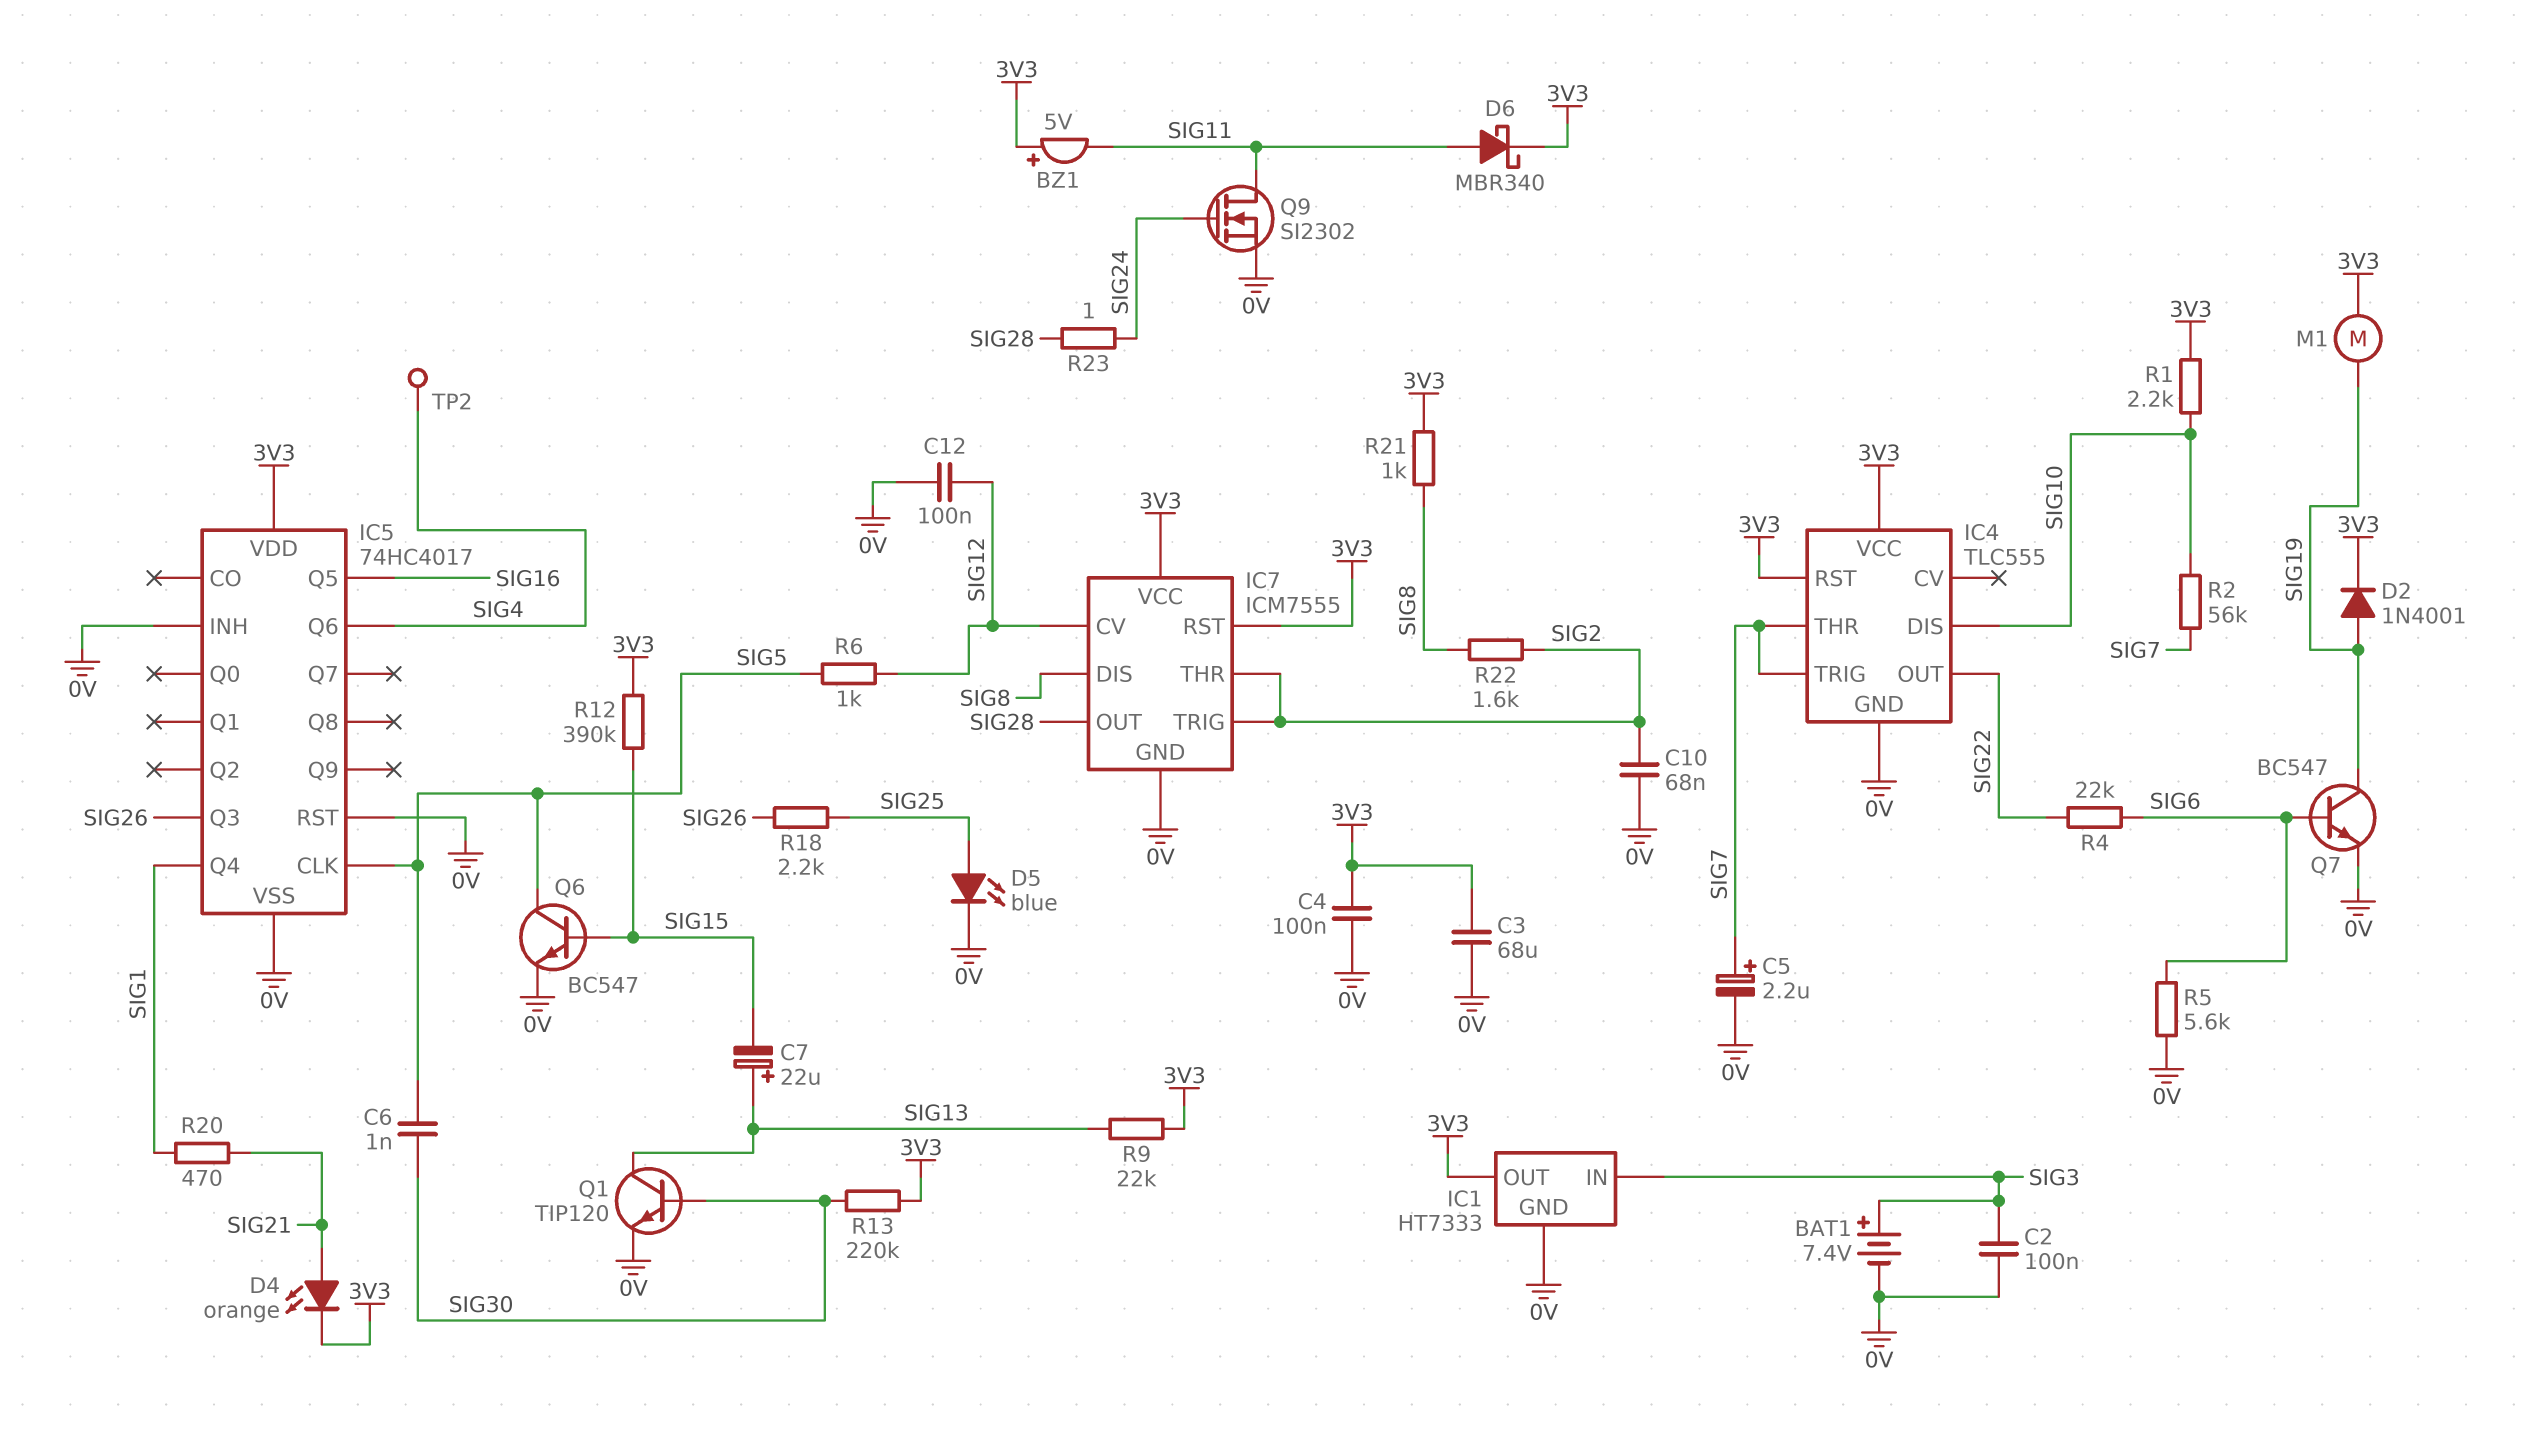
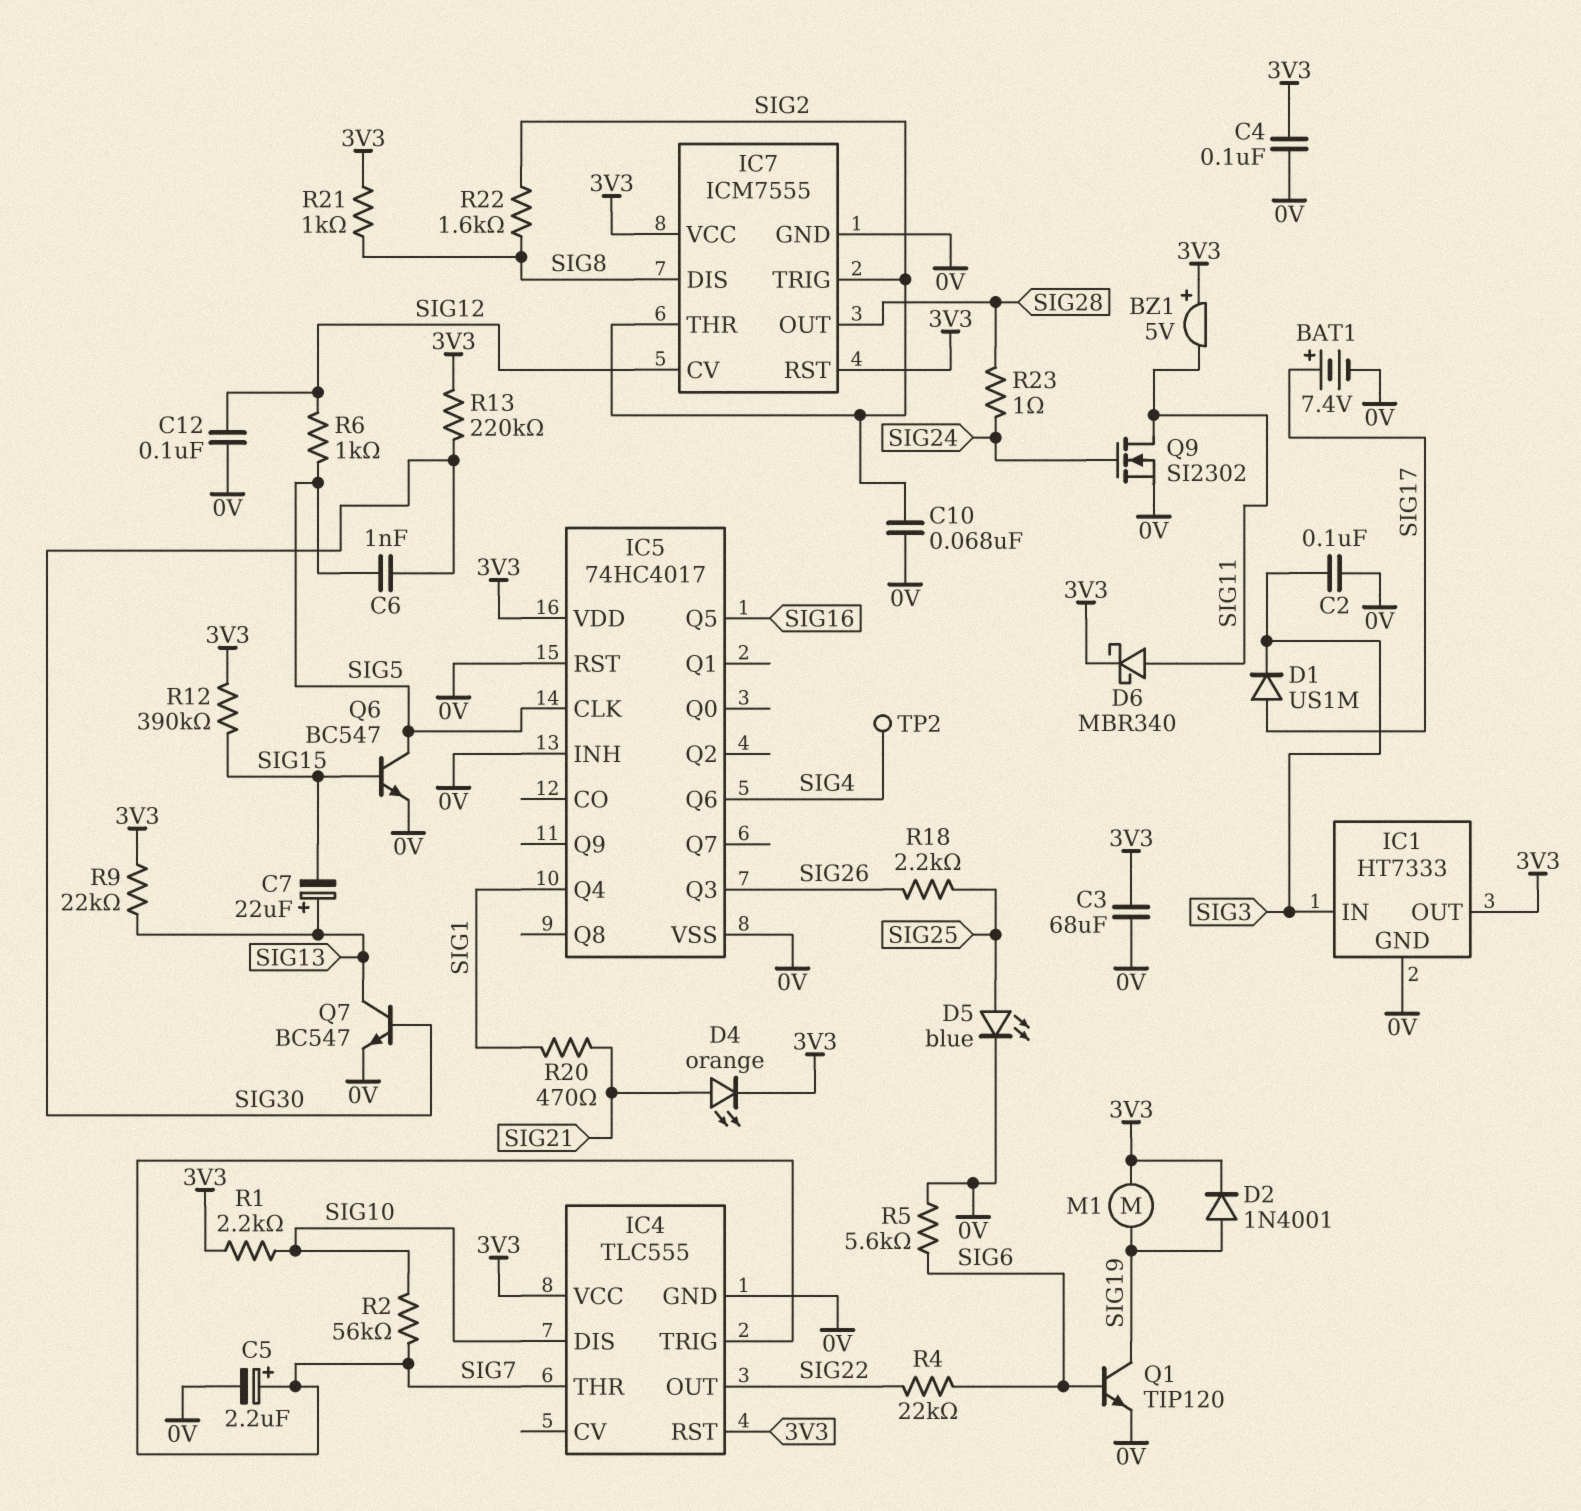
BAT1: 7.4V (plus SIG3, minus 0V) -> 7.4V (plus SIG17, minus 0V)
D1: none -> diode US1M (A SIG17, K SIG3)
Q1: NPN TIP120 (B SIG30, C SIG13, E 0V) -> NPN TIP120 (B SIG6, C SIG19, E 0V)
Q7: NPN BC547 (B SIG6, C SIG19, E 0V) -> NPN BC547 (B SIG30, C SIG13, E 0V)

